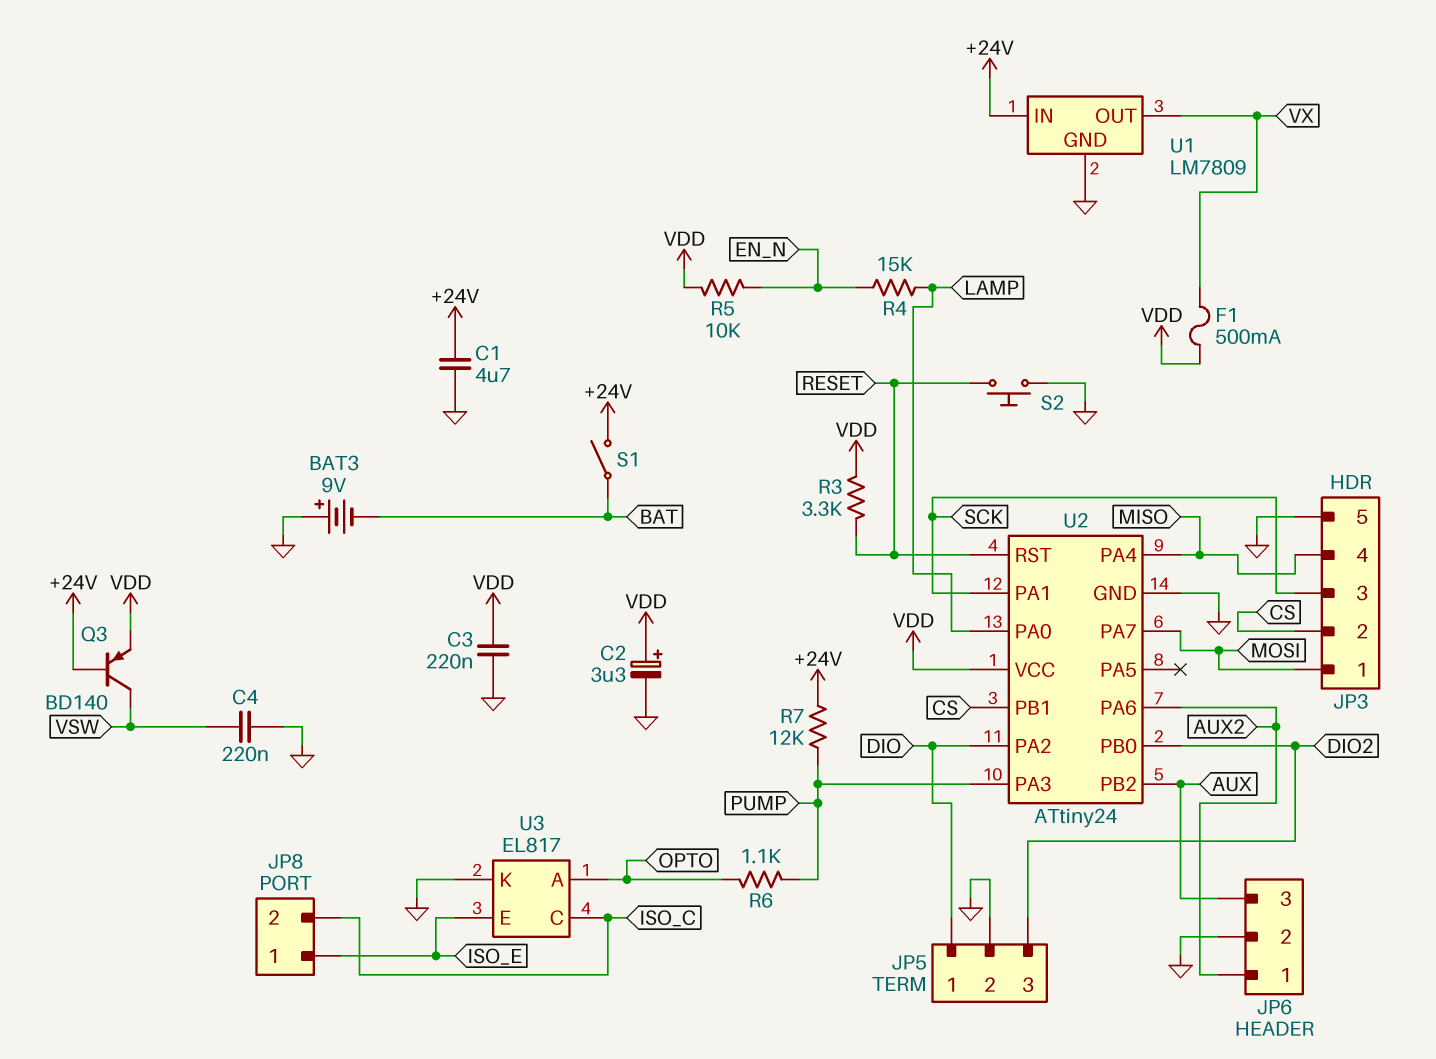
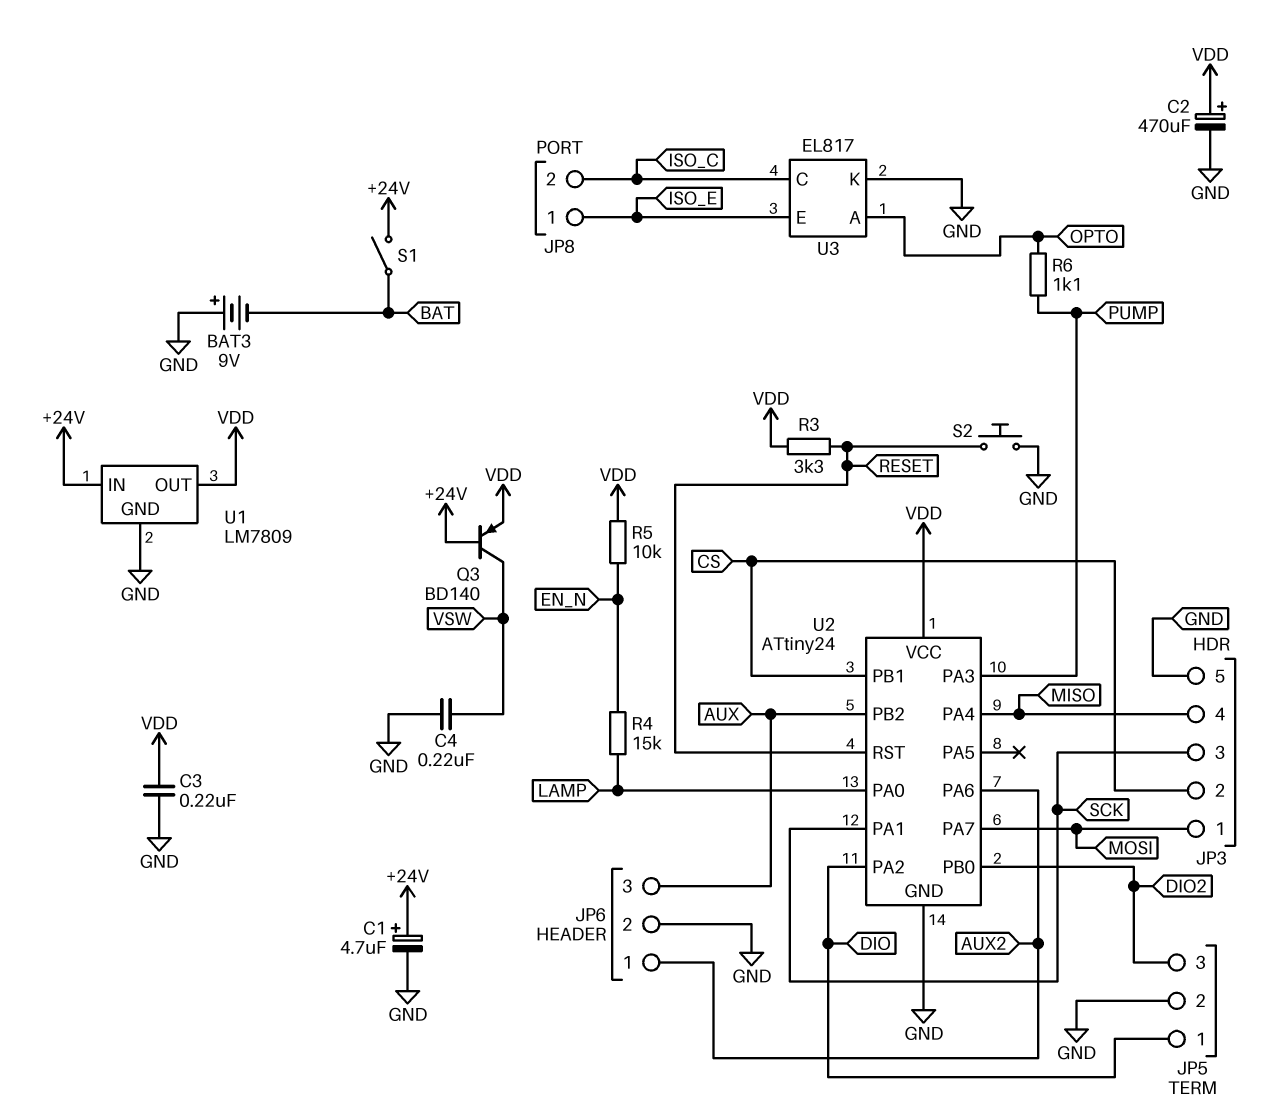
C1: 4.7uF (+24V, GND) -> 4.7uF (plus +24V, minus GND)
C2: 3.3uF (plus VDD, minus GND) -> 470uF (plus VDD, minus GND)
F1: 500mA (VDD, VX) -> none
R7: 12k (+24V, PUMP) -> none
U1 pin OUT: VX -> VDD

